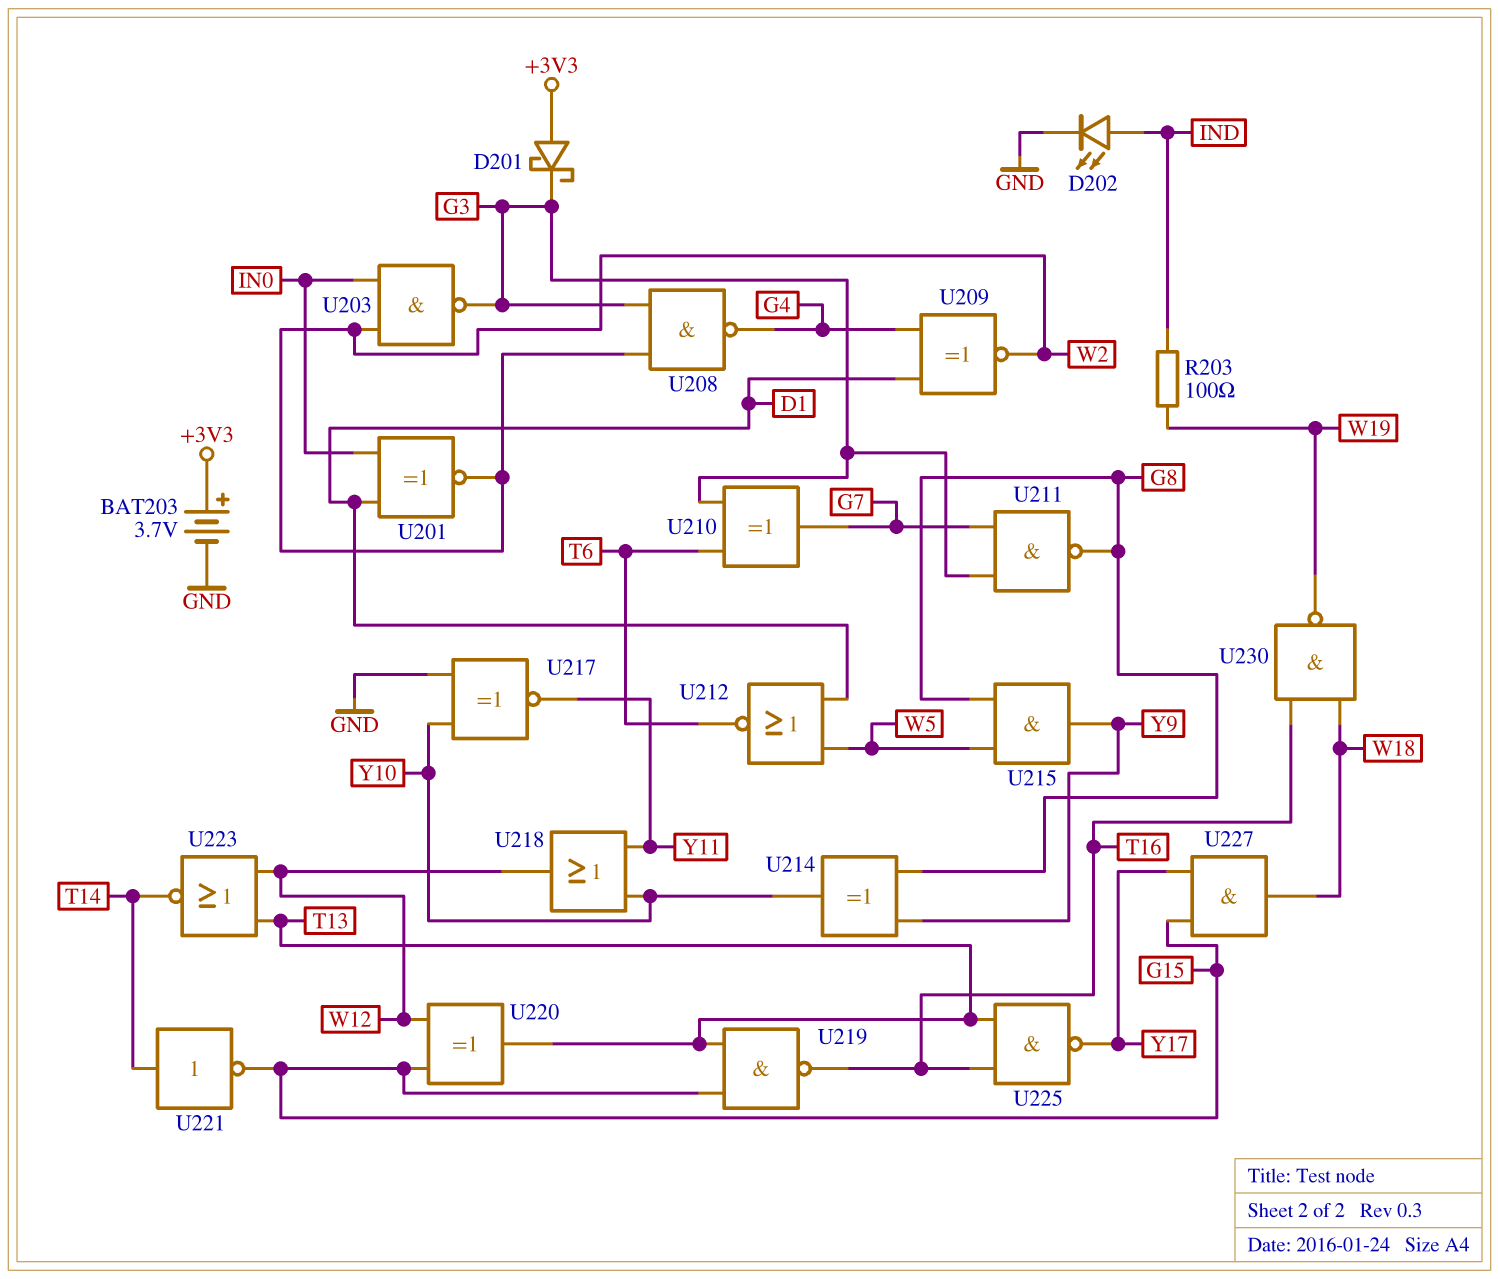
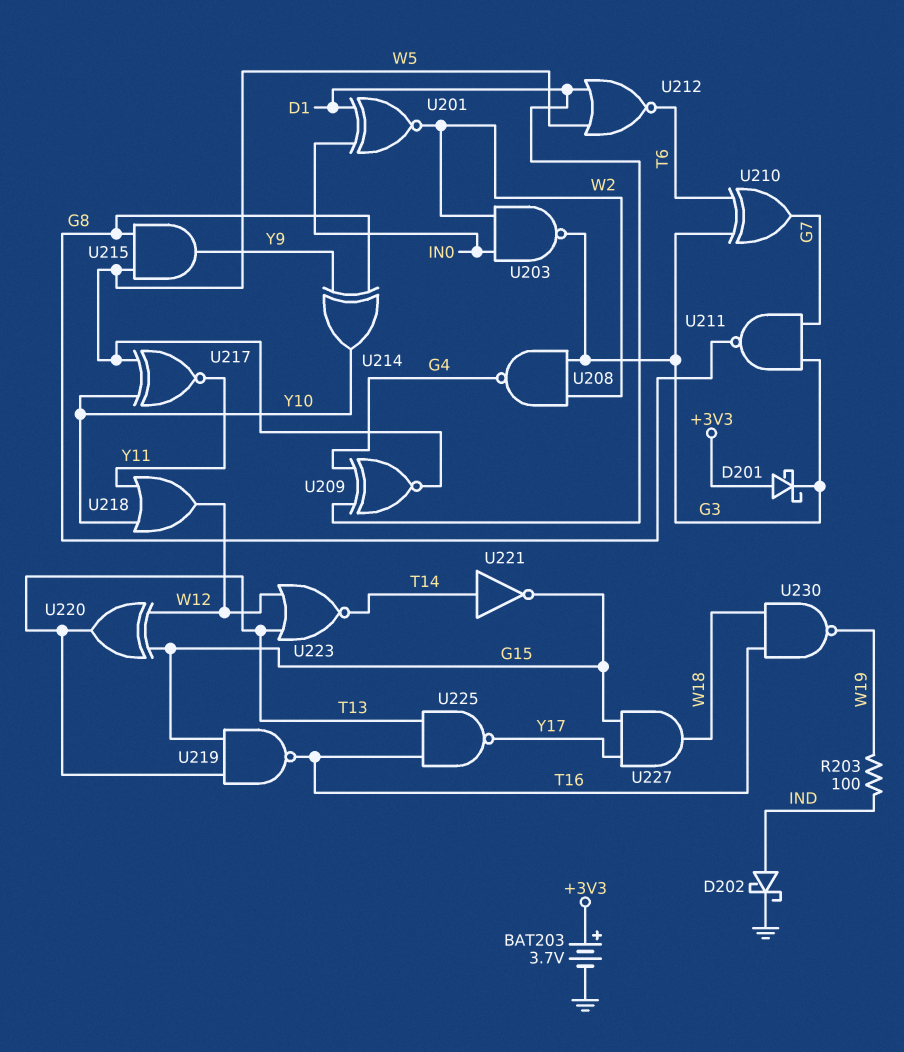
D202: LED (A IND, K GND) -> schottky (A IND, K GND)
U209: XNOR (in D1, in G4, out W2) -> XNOR (in D1, in G4, out W5)
U217: XNOR (in GND, in Y10, out Y11) -> XNOR (in W5, in Y10, out Y11)

